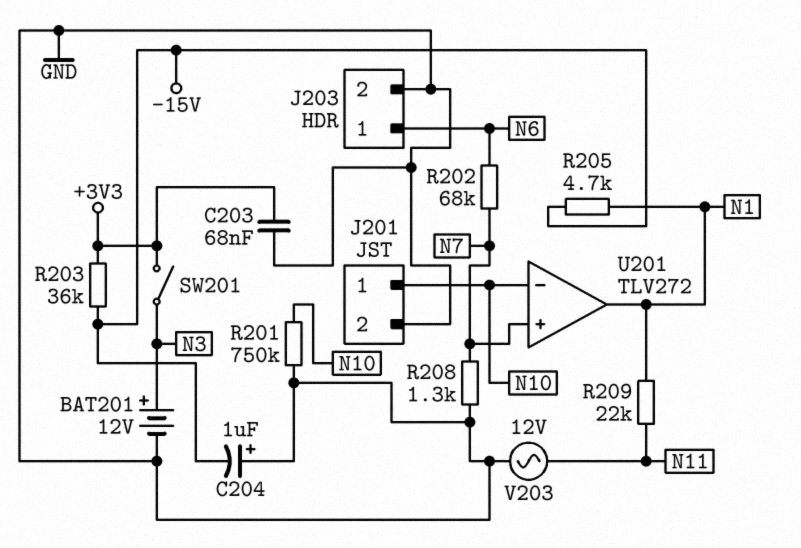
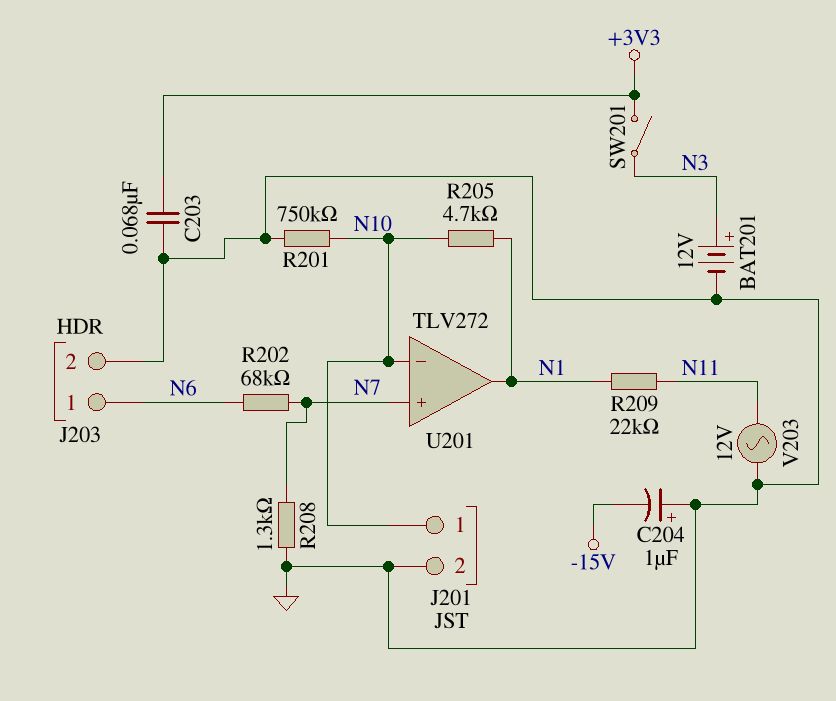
R203: 36k (+3V3, -15V) -> none
R205: 4.7k (-15V, N1) -> 4.7k (N1, N10)

